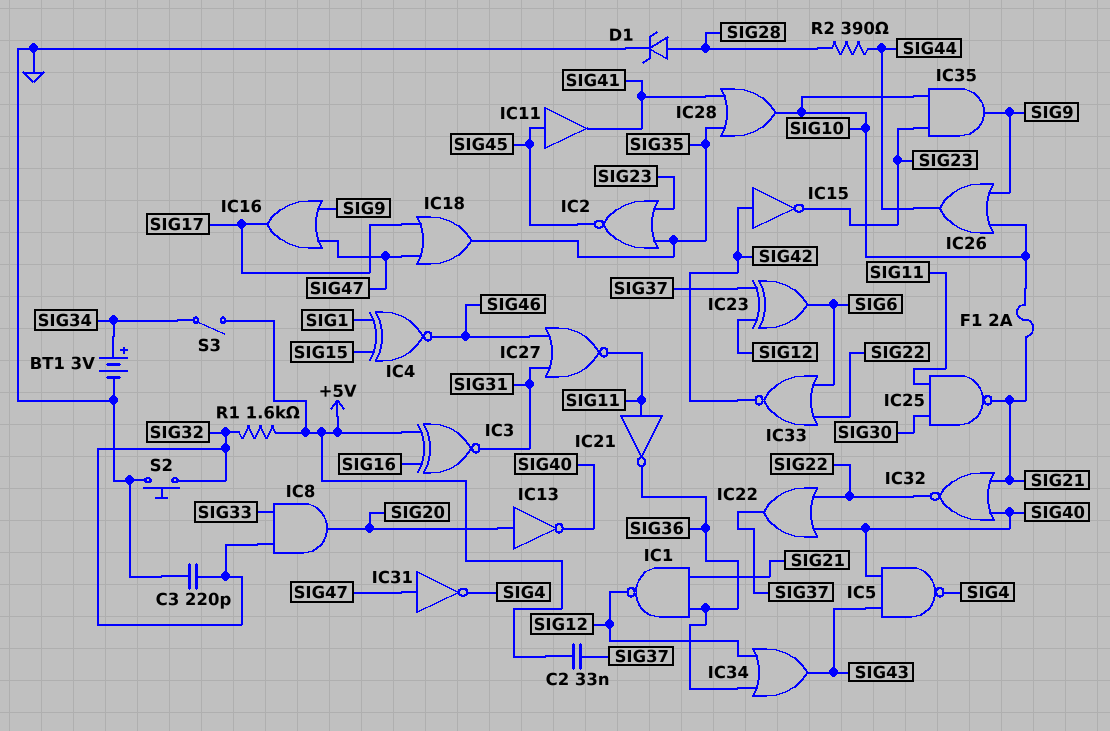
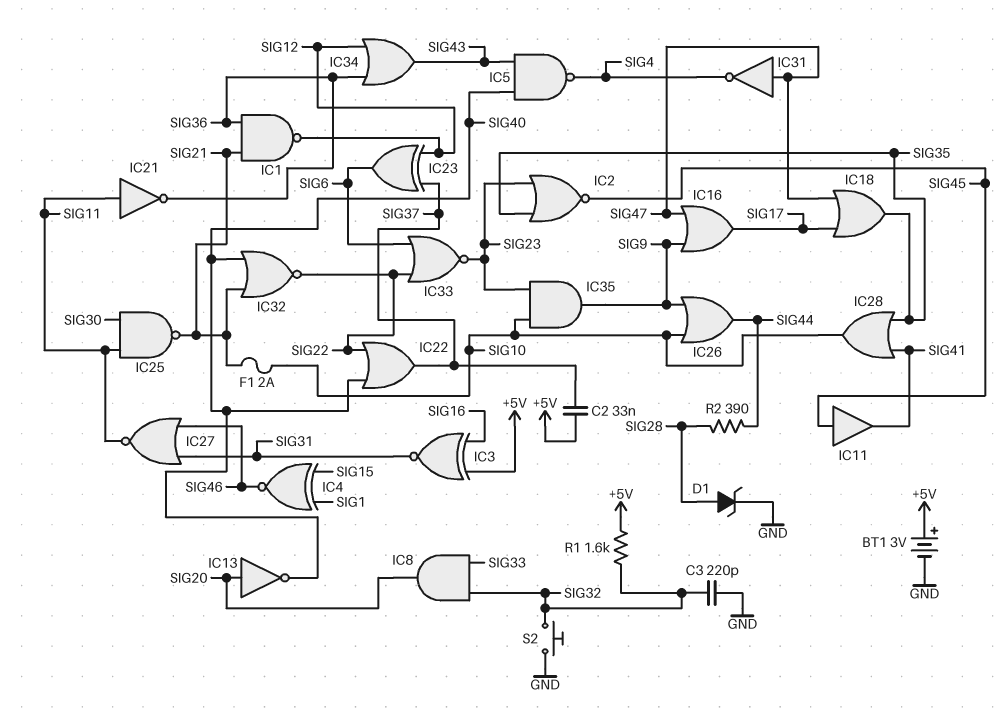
BT1: 3V (plus SIG34, minus GND) -> 3V (plus +5V, minus GND)
IC15: NOT (in SIG42, out SIG23) -> none
IC33: NOR (in SIG6, in SIG22, out SIG42) -> NOR (in SIG6, in SIG22, out SIG23)
S3: switch (+5V, SIG34) -> none

